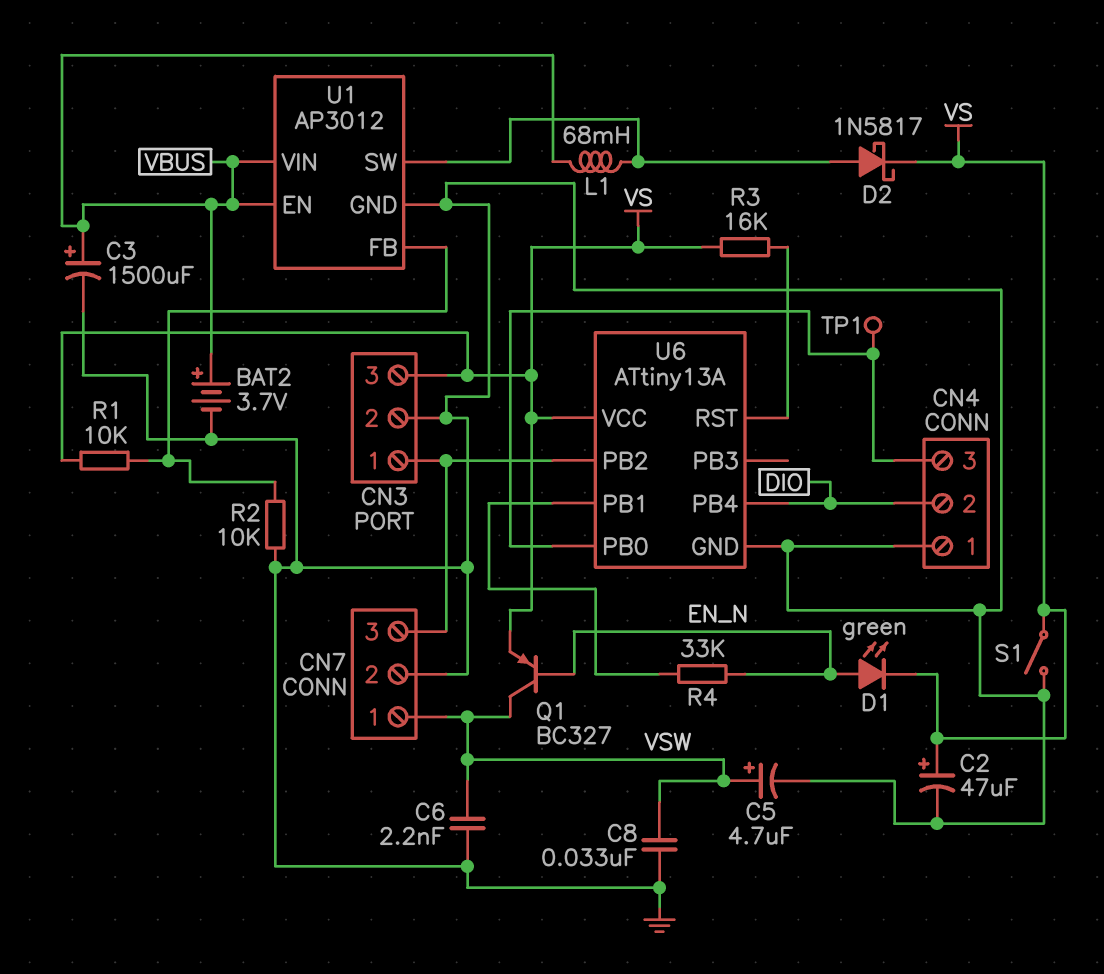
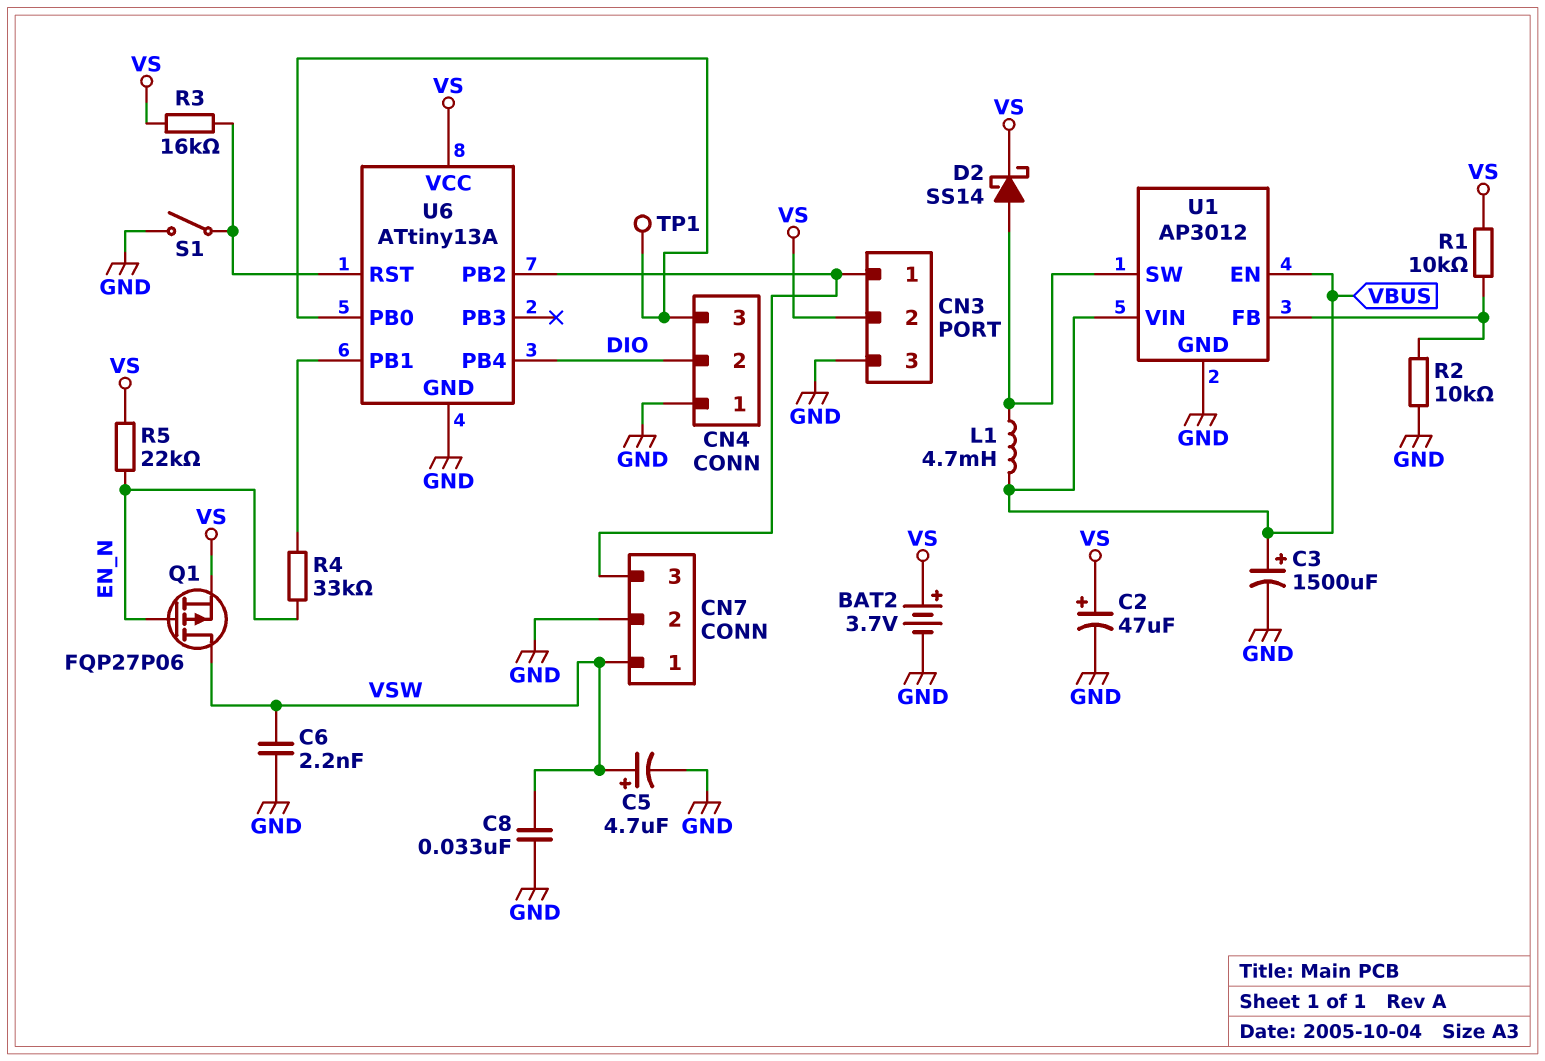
BAT2: 3.7V (plus VBUS, minus GND) -> 3.7V (plus VS, minus GND)
CN3 pin 2: GND -> VS
CN3 pin 3: VS -> GND
D1: LED green (A EN_N, K VS) -> none
D2: schottky 1N5817 (A U1/SW, K VS) -> schottky SS14 (A U1/SW, K VS)
L1: 68mH (U1/SW, VBUS) -> 4.7mH (U1/SW, VBUS)
Q1: PNP BC327 (B EN_N, C VSW, E VS) -> PMOS FQP27P06 (G EN_N, D VSW, S VS)
R5: none -> 22k (EN_N, VS)
S1: switch (GND, VS) -> switch (GND, U6/RST)

